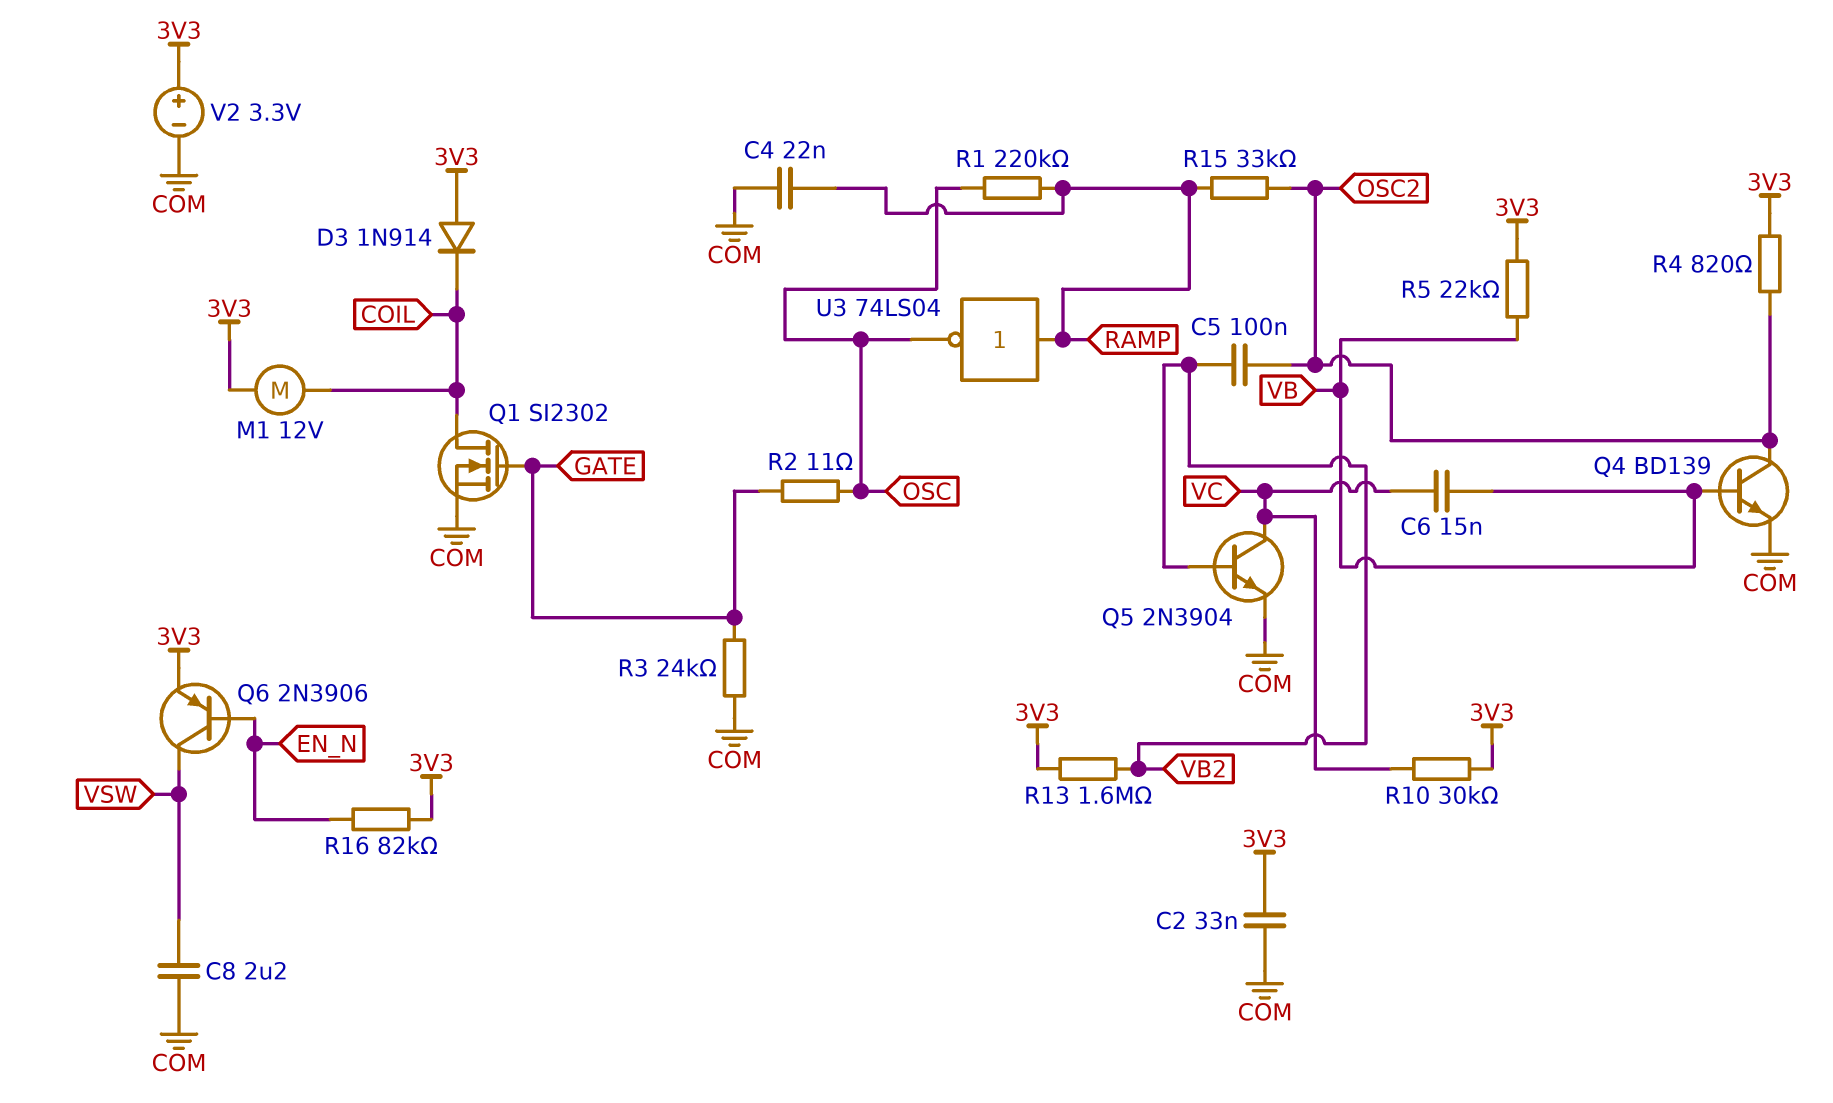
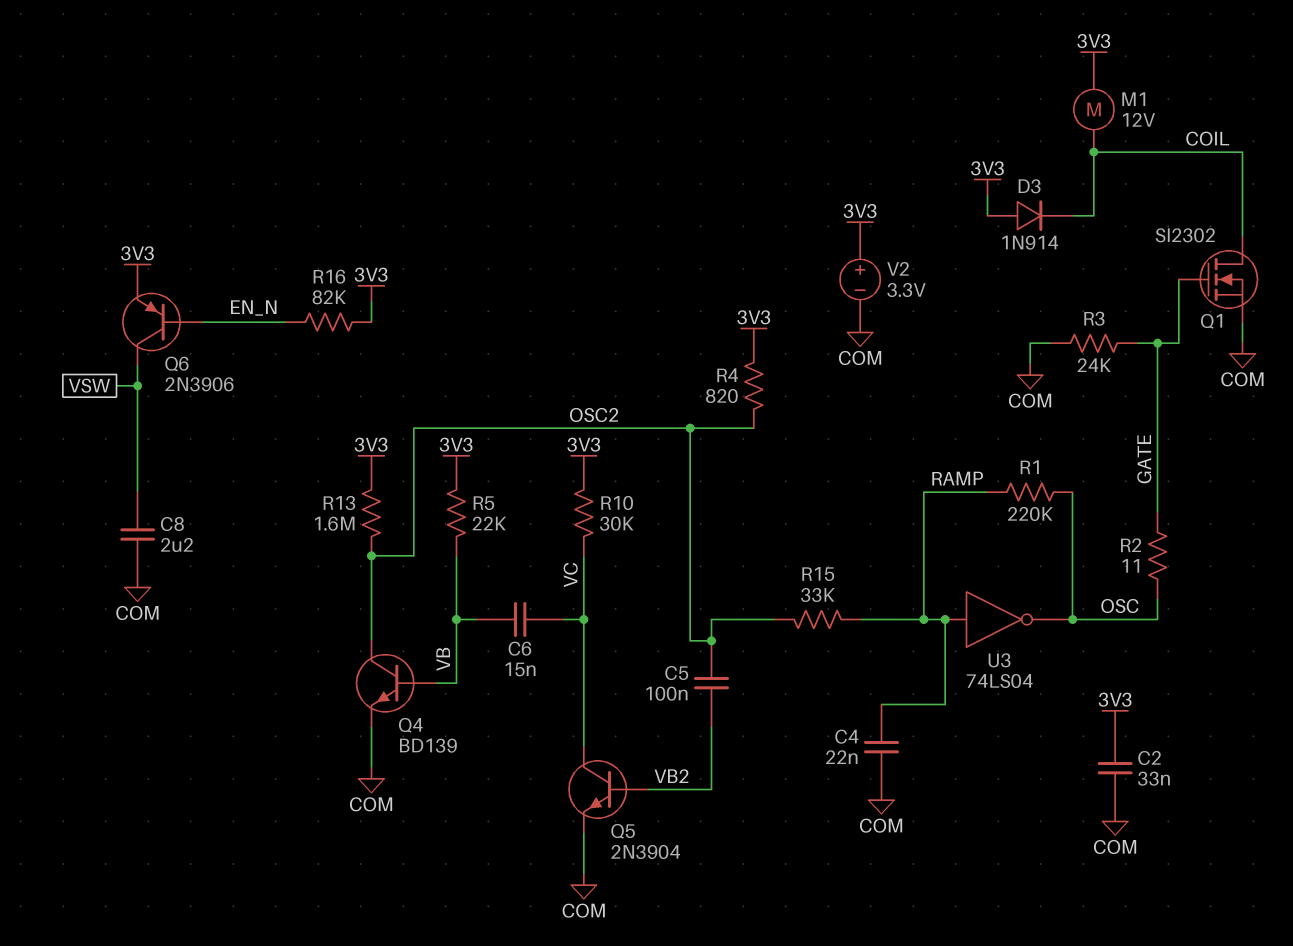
R13: 1.6M (3V3, VB2) -> 1.6M (3V3, OSC2)

